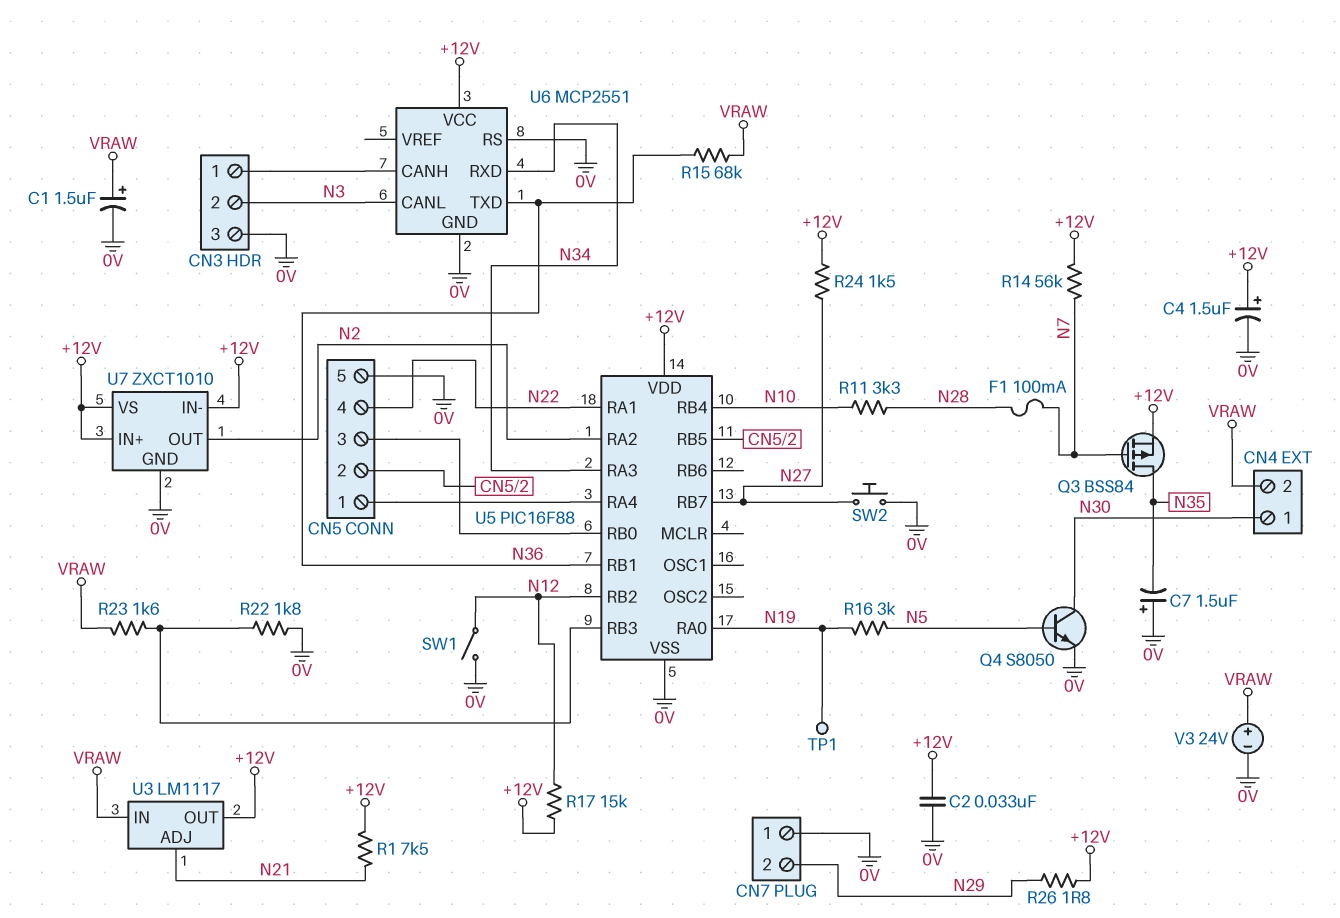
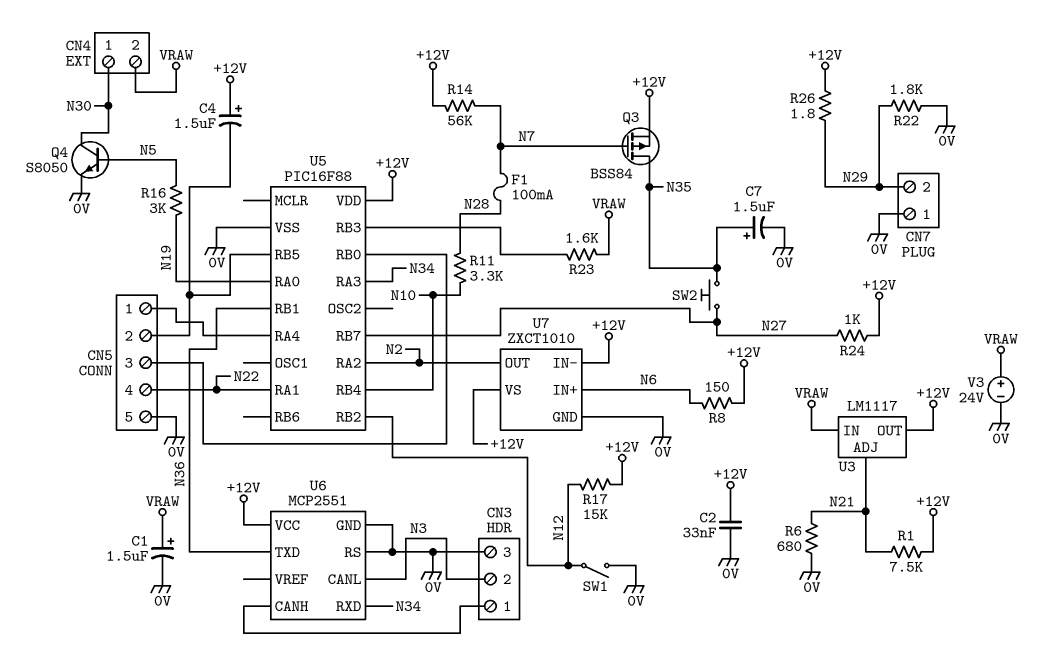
C4: 1.5uF (plus +12V, minus 0V) -> 1.5uF (plus +12V, minus CN5/2)
C7: 1.5uF (plus 0V, minus N35) -> 1.5uF (plus N35, minus 0V)
R6: none -> 680 (0V, N21)
R8: none -> 150 (+12V, N6)
R15: 68k (N36, VRAW) -> none
R22: 1.8k (0V, U5/RB3) -> 1.8k (0V, N29)
R24: 1.5k (+12V, N27) -> 1k (+12V, N27)
SW2: button (0V, N27) -> button (N27, N35)
TP1: test point (N19) -> none
U7 pin IN+: +12V -> N6

